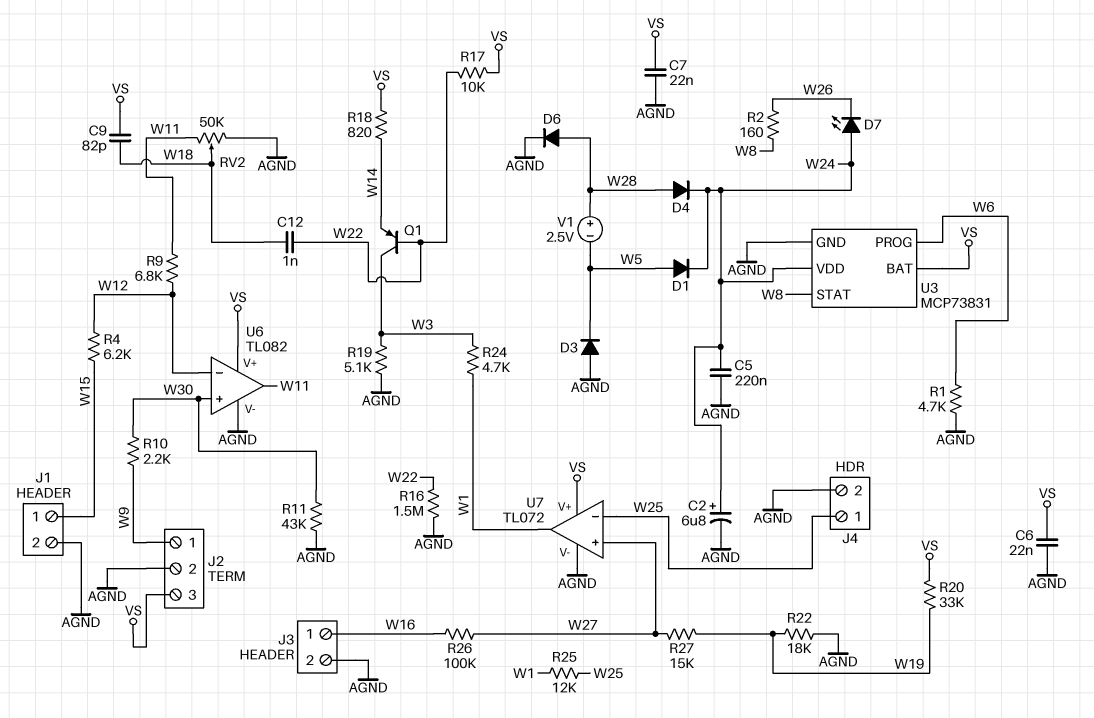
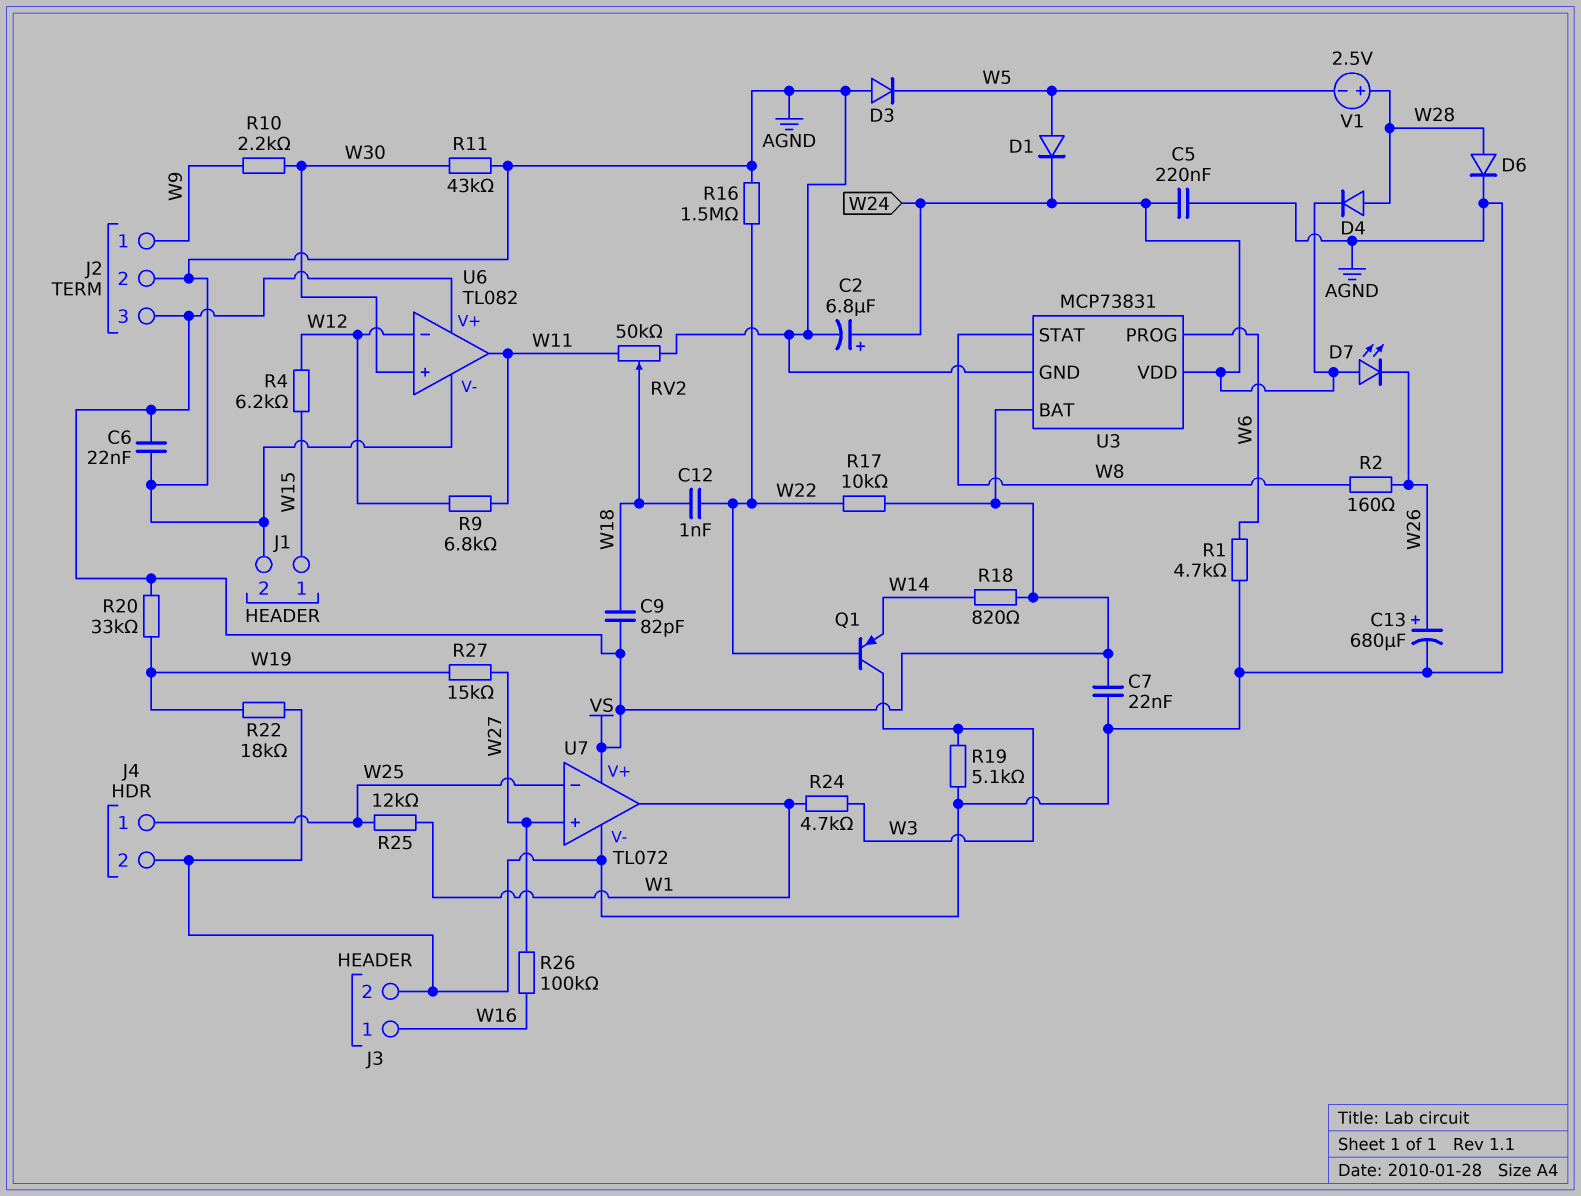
C13: none -> 680uF (plus W26, minus AGND)

